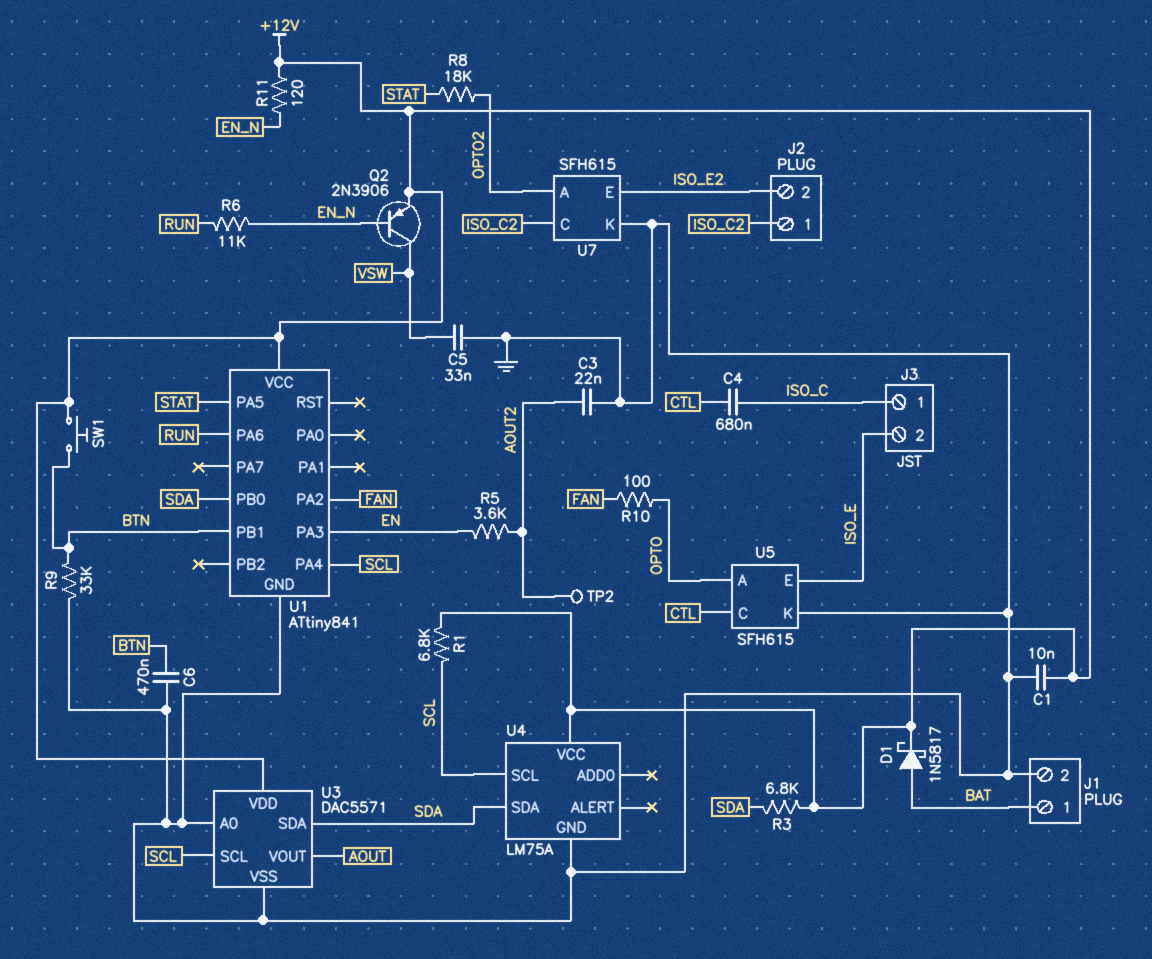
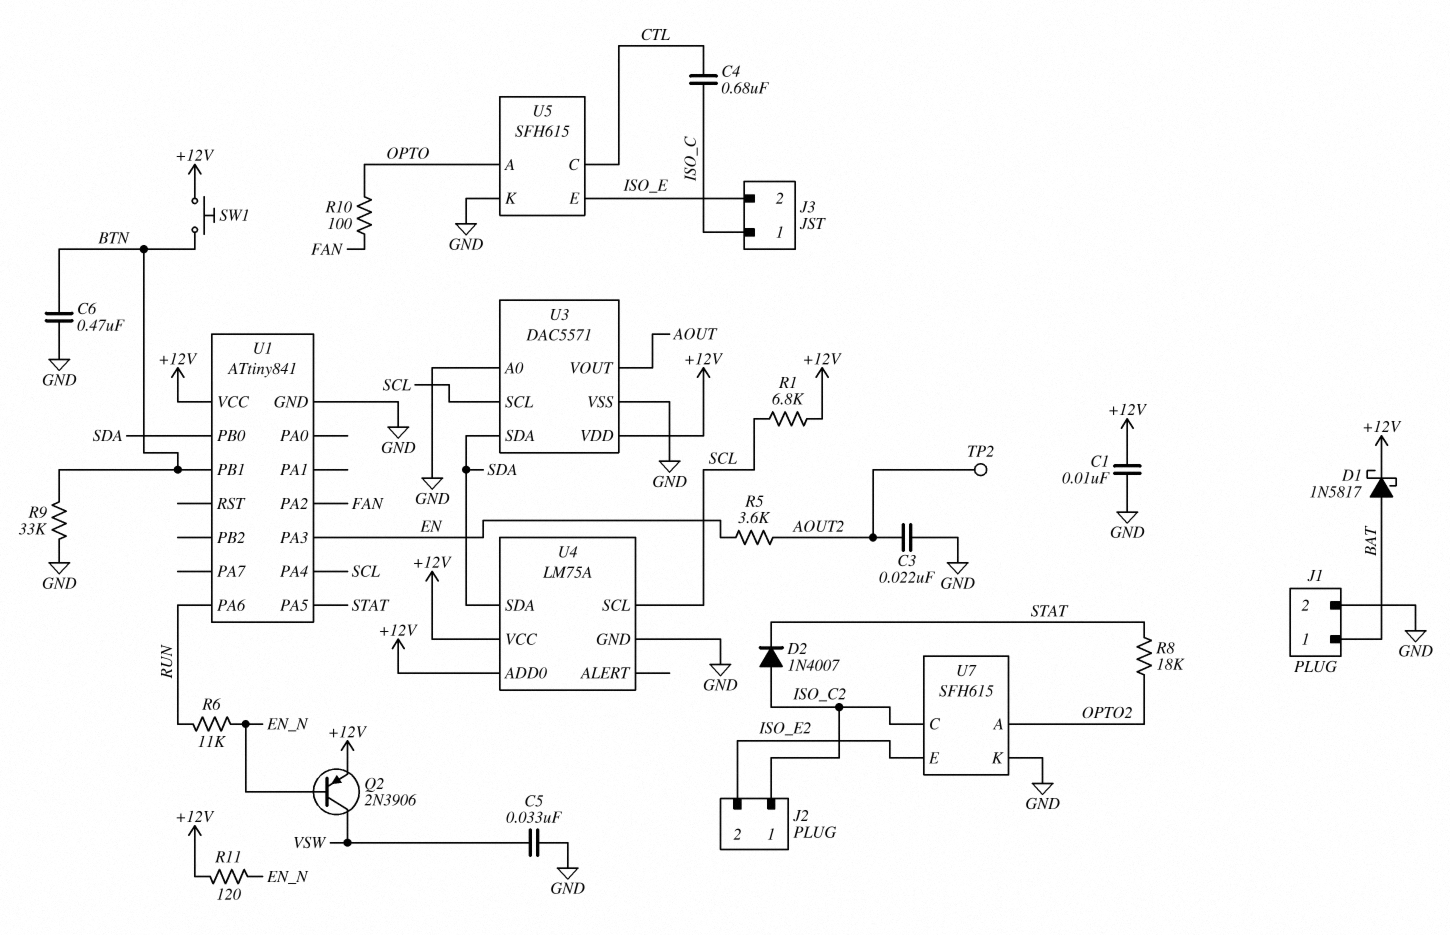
D2: none -> diode 1N4007 (A ISO_C2, K STAT)
R3: 6.8k (+12V, SDA) -> none
U4 pin ADD0: none -> +12V

